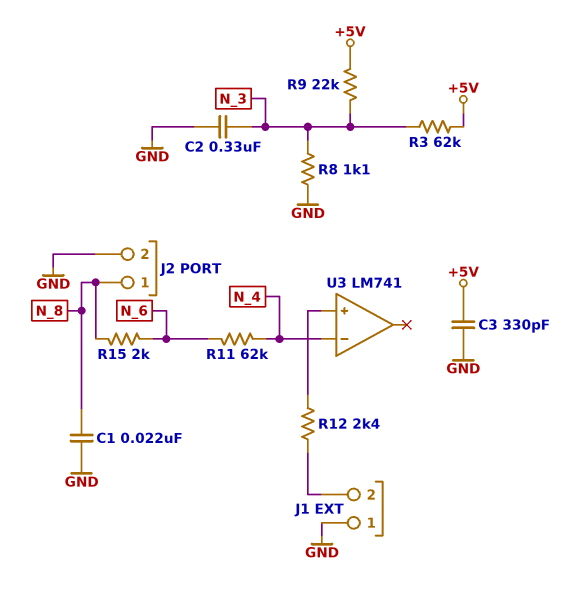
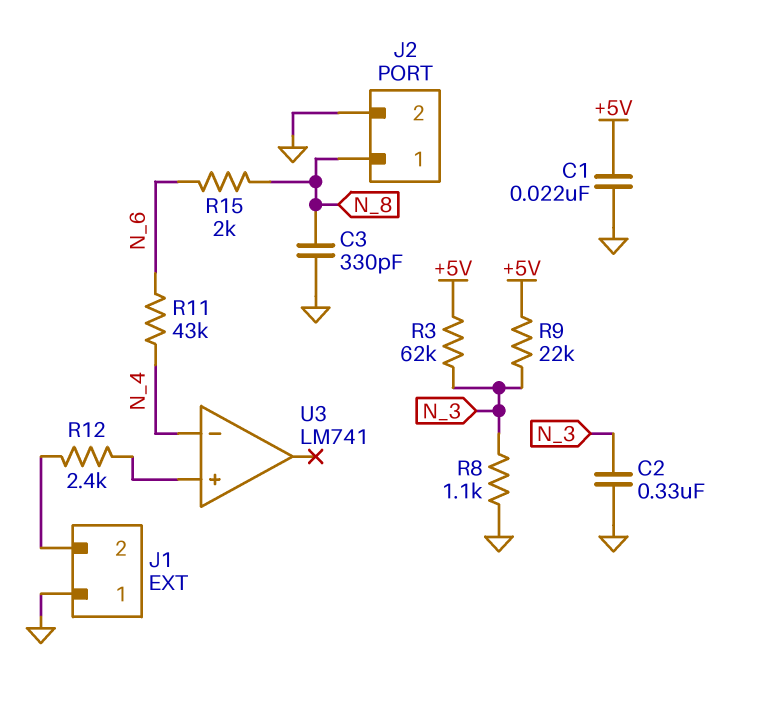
C1: 22nF (GND, N_8) -> 22nF (+5V, GND)
C3: 330pF (+5V, GND) -> 330pF (GND, N_8)
R11: 62k (N_4, N_6) -> 43k (N_4, N_6)

